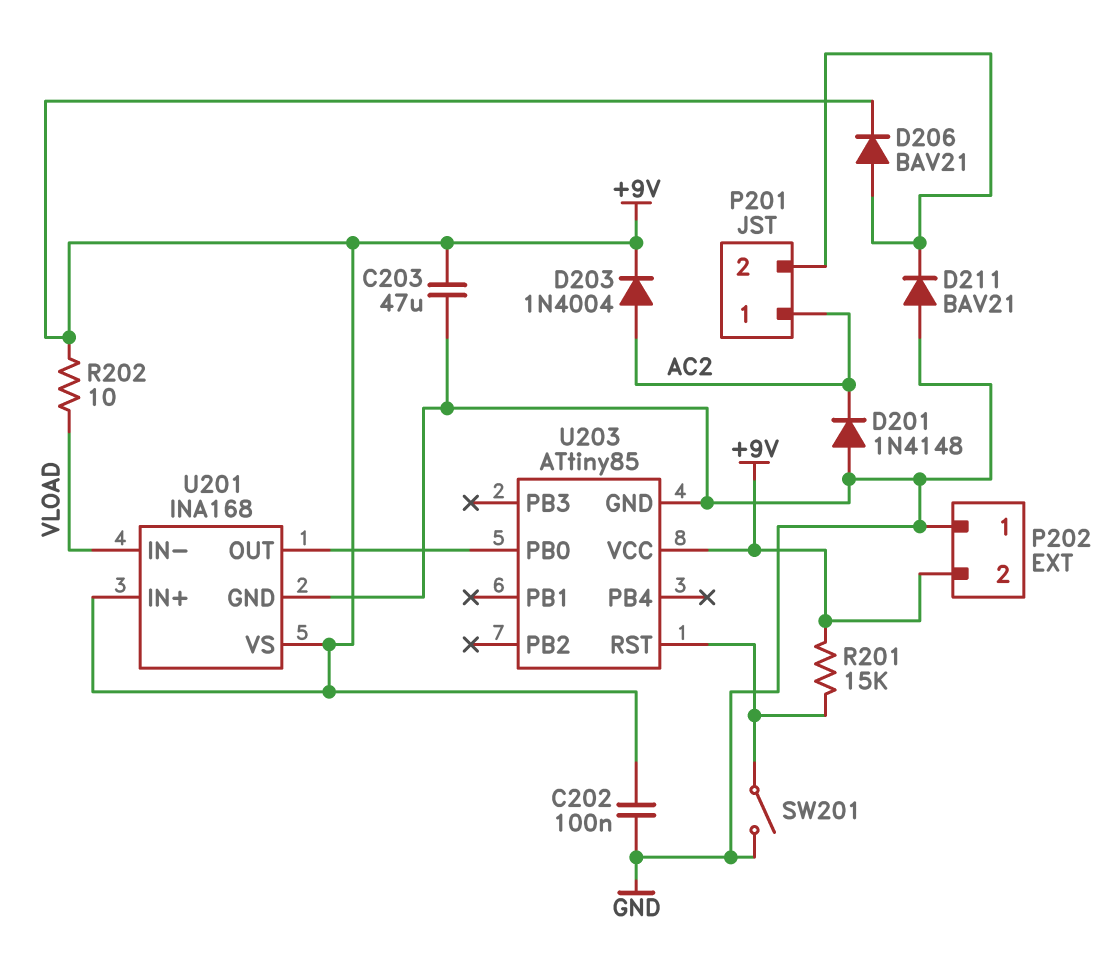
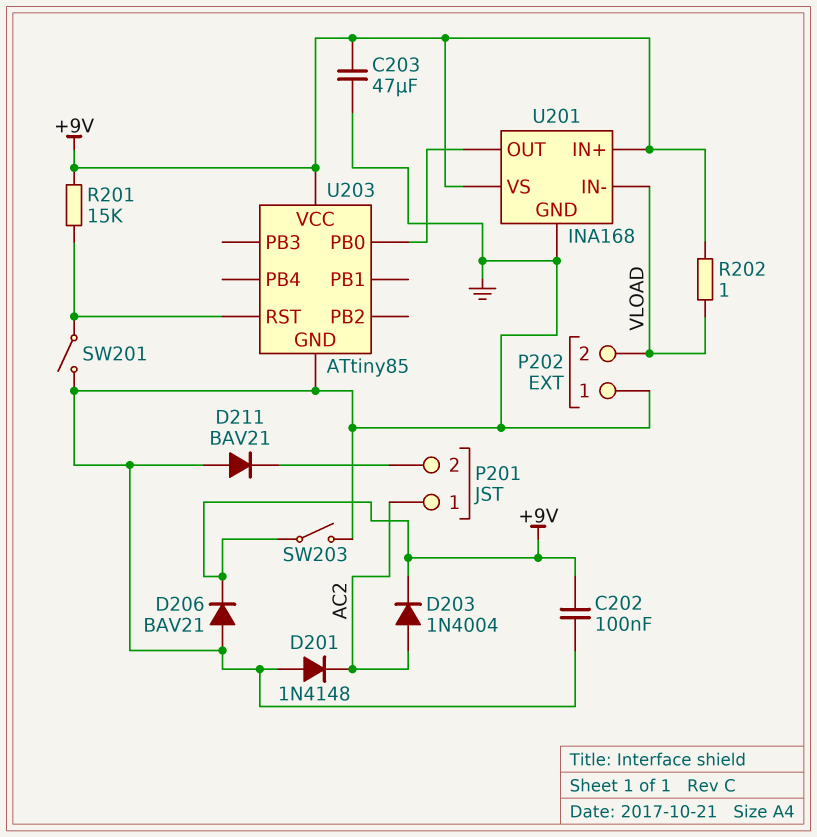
D206: diode BAV21 (A P201/2, K +9V) -> diode BAV21 (A GND, K +9V)
P202 pin 2: +9V -> VLOAD
R202: 10 (+9V, VLOAD) -> 1 (+9V, VLOAD)
SW203: none -> switch (+9V, GND)

